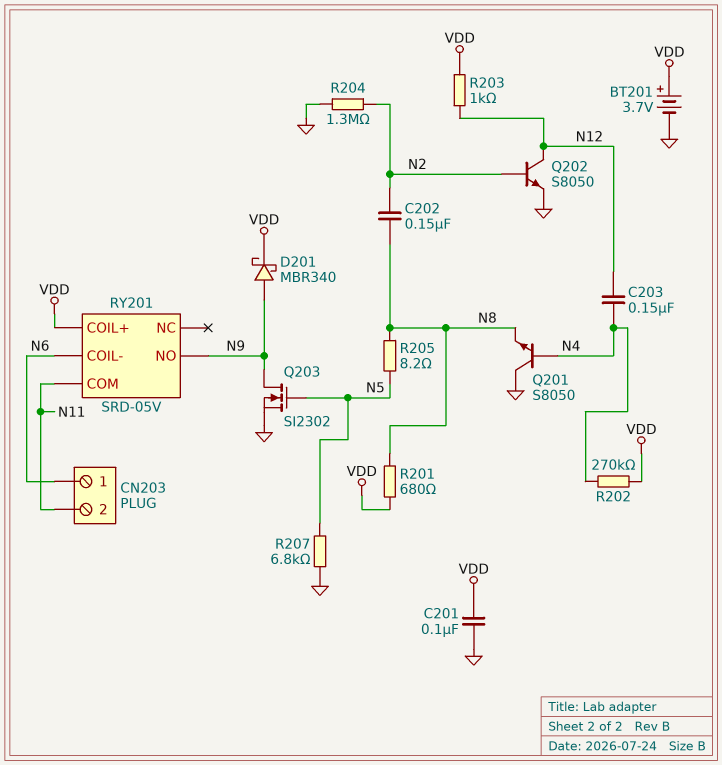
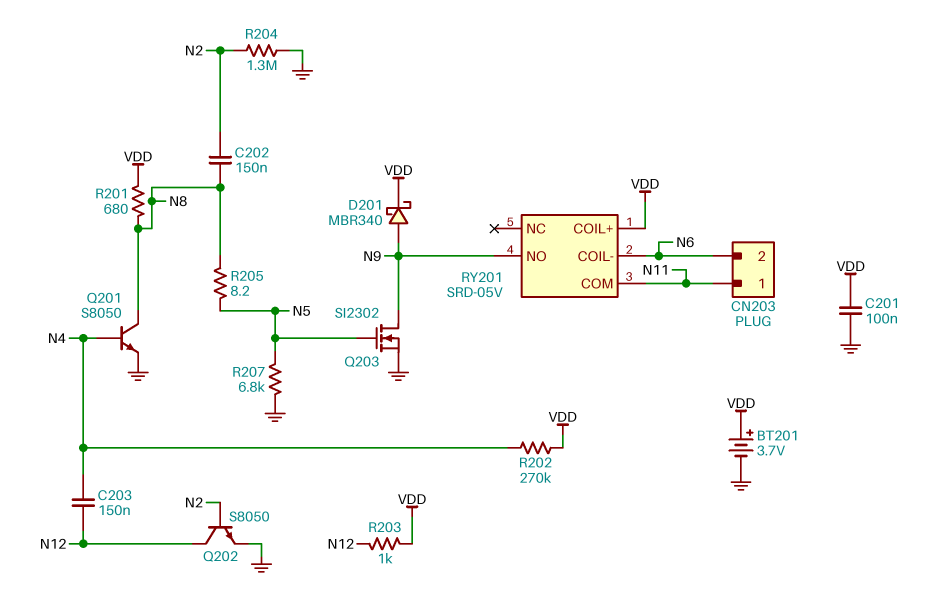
CN203 pin 1: N6 -> N11
CN203 pin 2: N11 -> N6
Q201: NPN S8050 (B N4, C GND, E N8) -> NPN S8050 (B N4, C N8, E GND)

